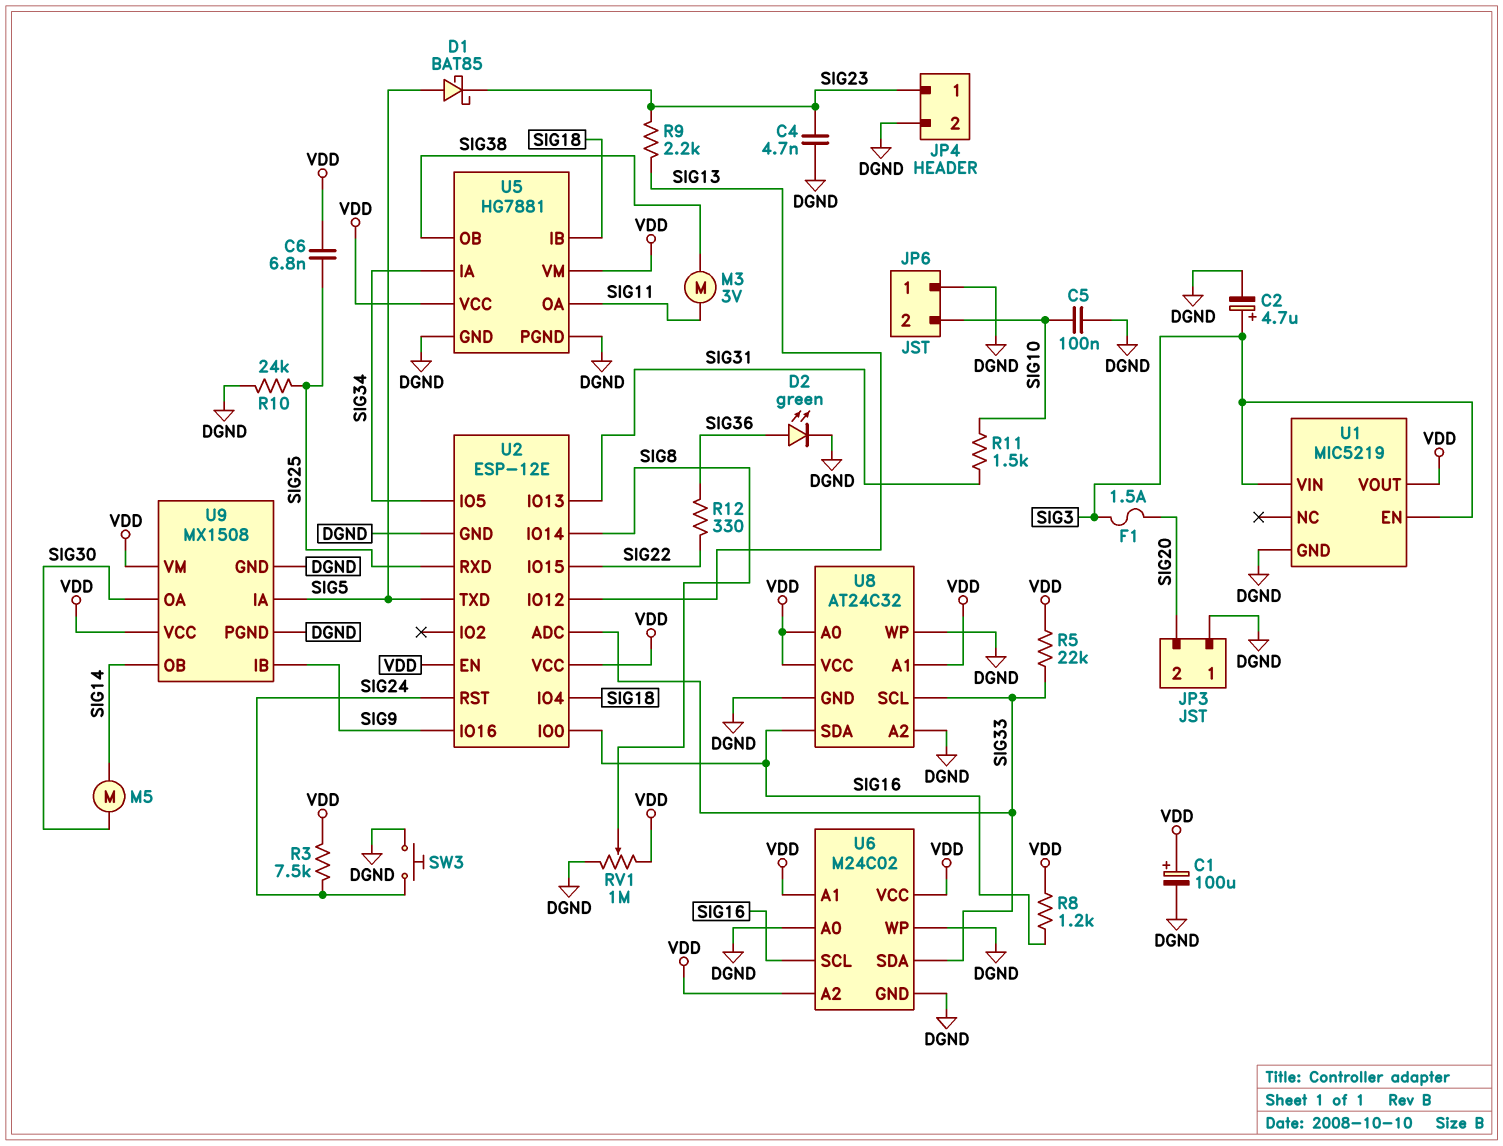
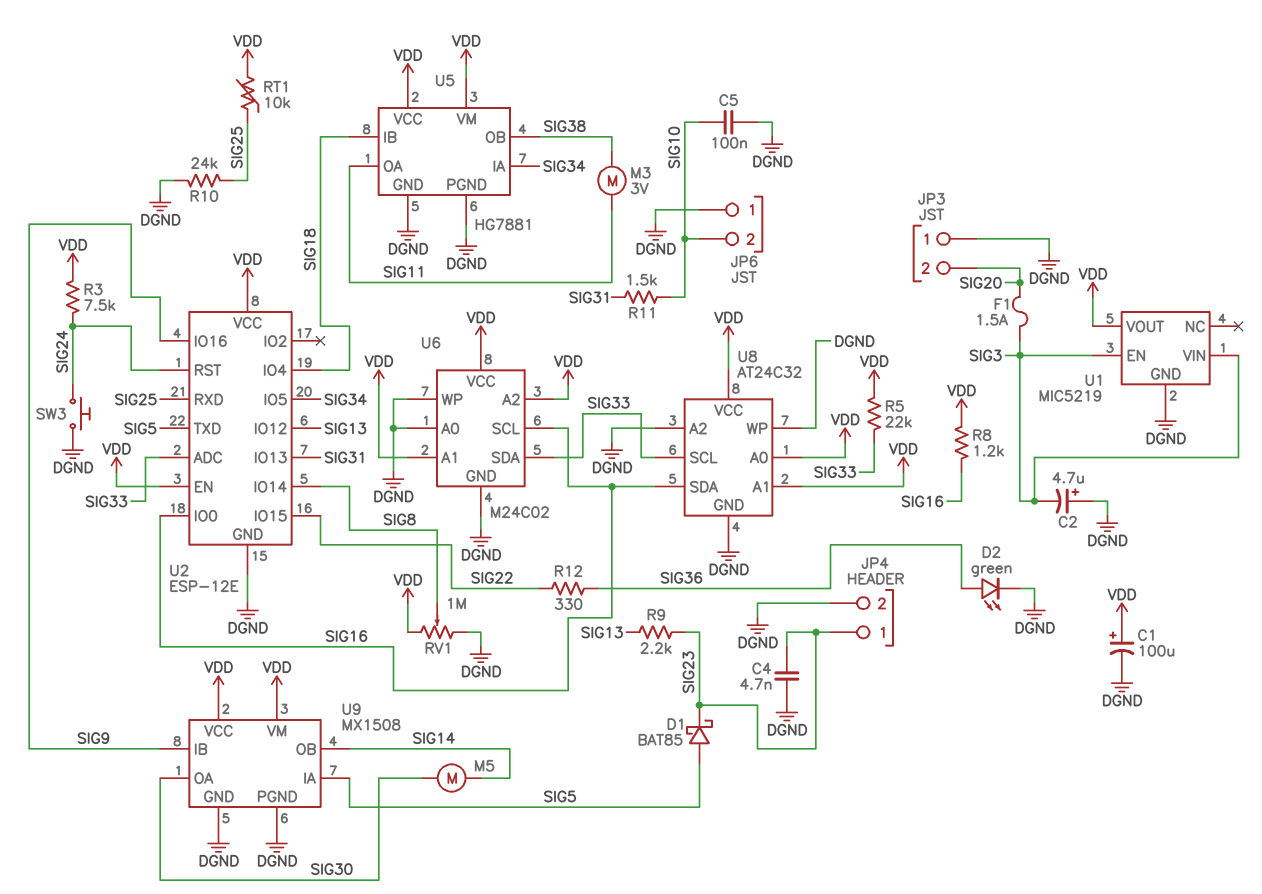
C2: 4.7uF (plus SIG3, minus DGND) -> 4.7uF (plus DGND, minus SIG3)
C6: 6.8nF (SIG25, VDD) -> none
RT1: none -> 10k (SIG25, VDD)

